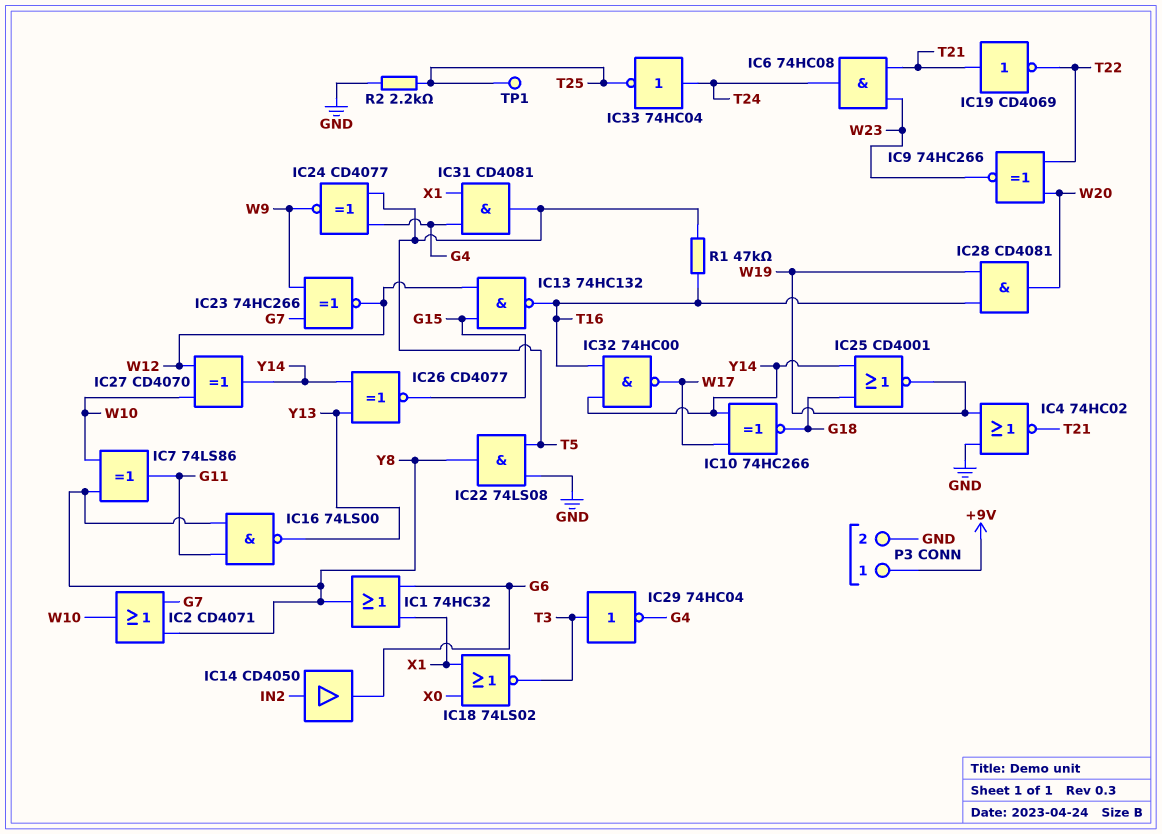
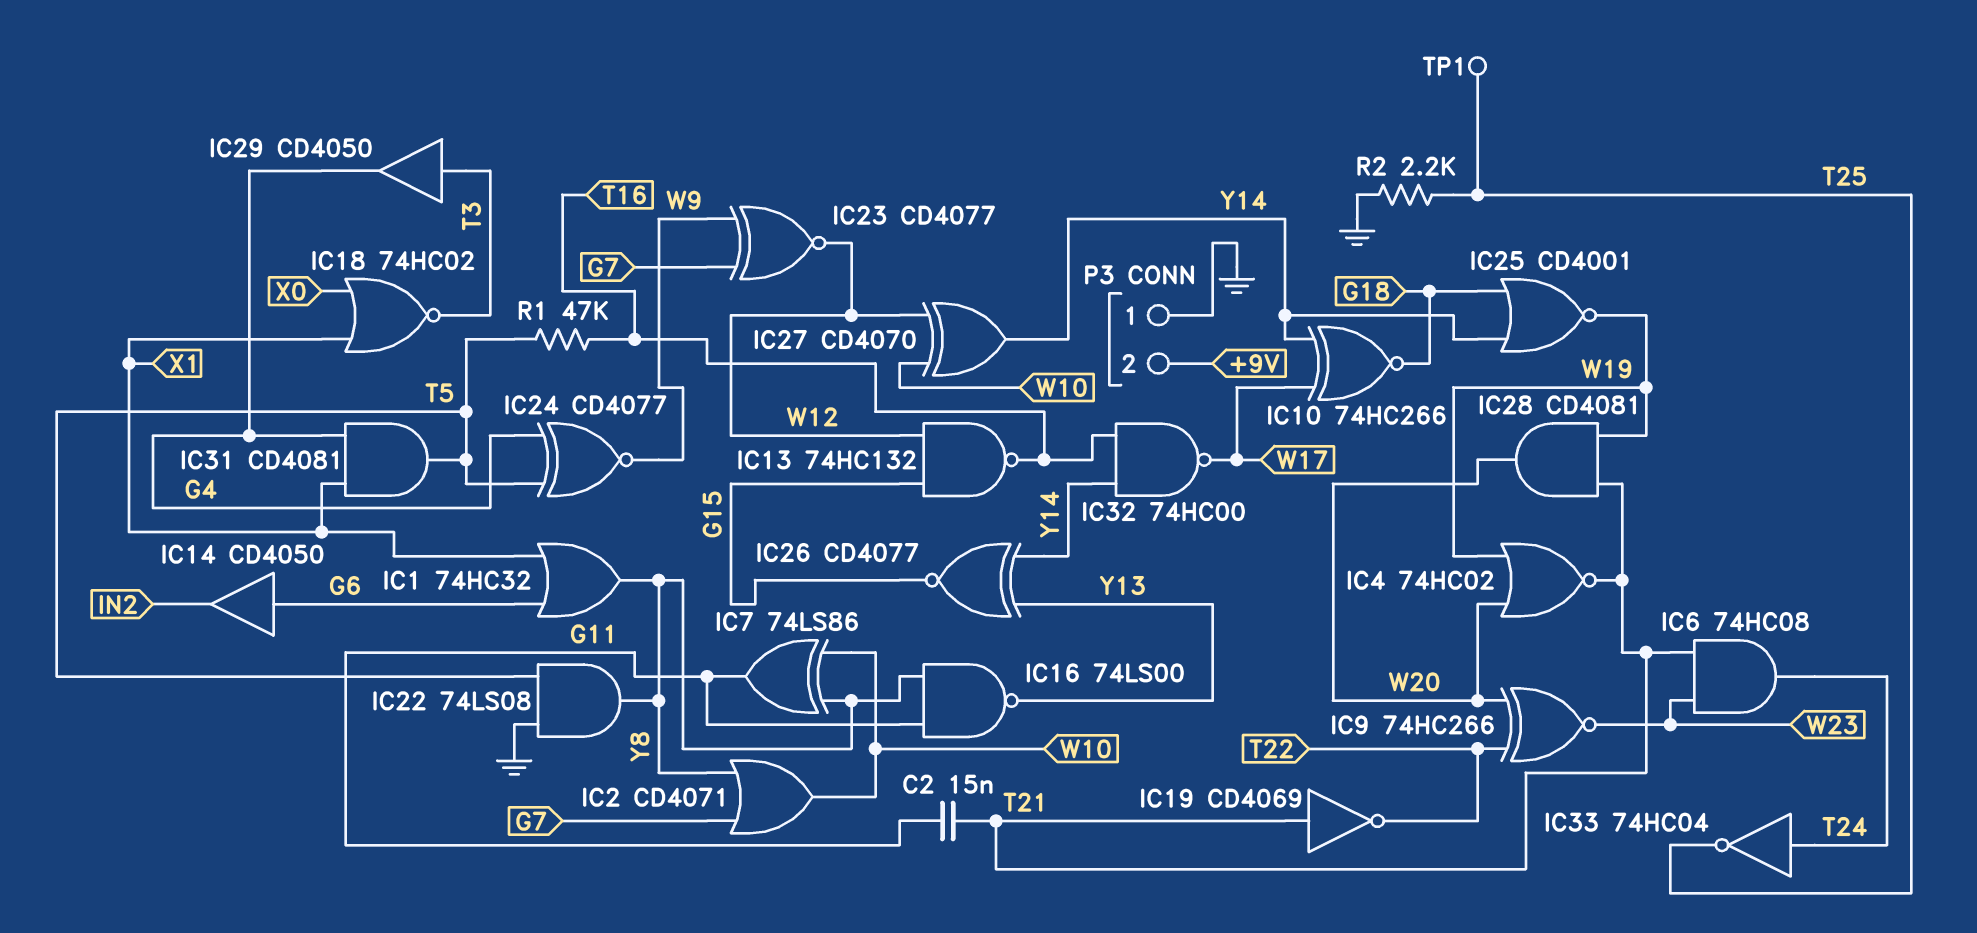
C2: none -> 15nF (G11, T21)
IC4: NOR 74HC02 (in GND, in W19, out T21) -> NOR 74HC02 (in W19, in W20, out T21)
IC14: buffer CD4050 (in IN2, out G6) -> buffer CD4050 (in G6, out IN2)
IC18: NOR 74LS02 (in X0, in X1, out T3) -> NOR 74HC02 (in X0, in X1, out T3)
IC23: XNOR 74HC266 (in G7, in W9, out W12) -> XNOR CD4077 (in G7, in W9, out W12)
IC28: AND CD4081 (in T16, in W19, out W20) -> AND CD4081 (in T21, in W19, out W20)
IC29: NOT 74HC04 (in T3, out G4) -> buffer CD4050 (in T3, out G4)
P3 pin 1: +9V -> GND
P3 pin 2: GND -> +9V

